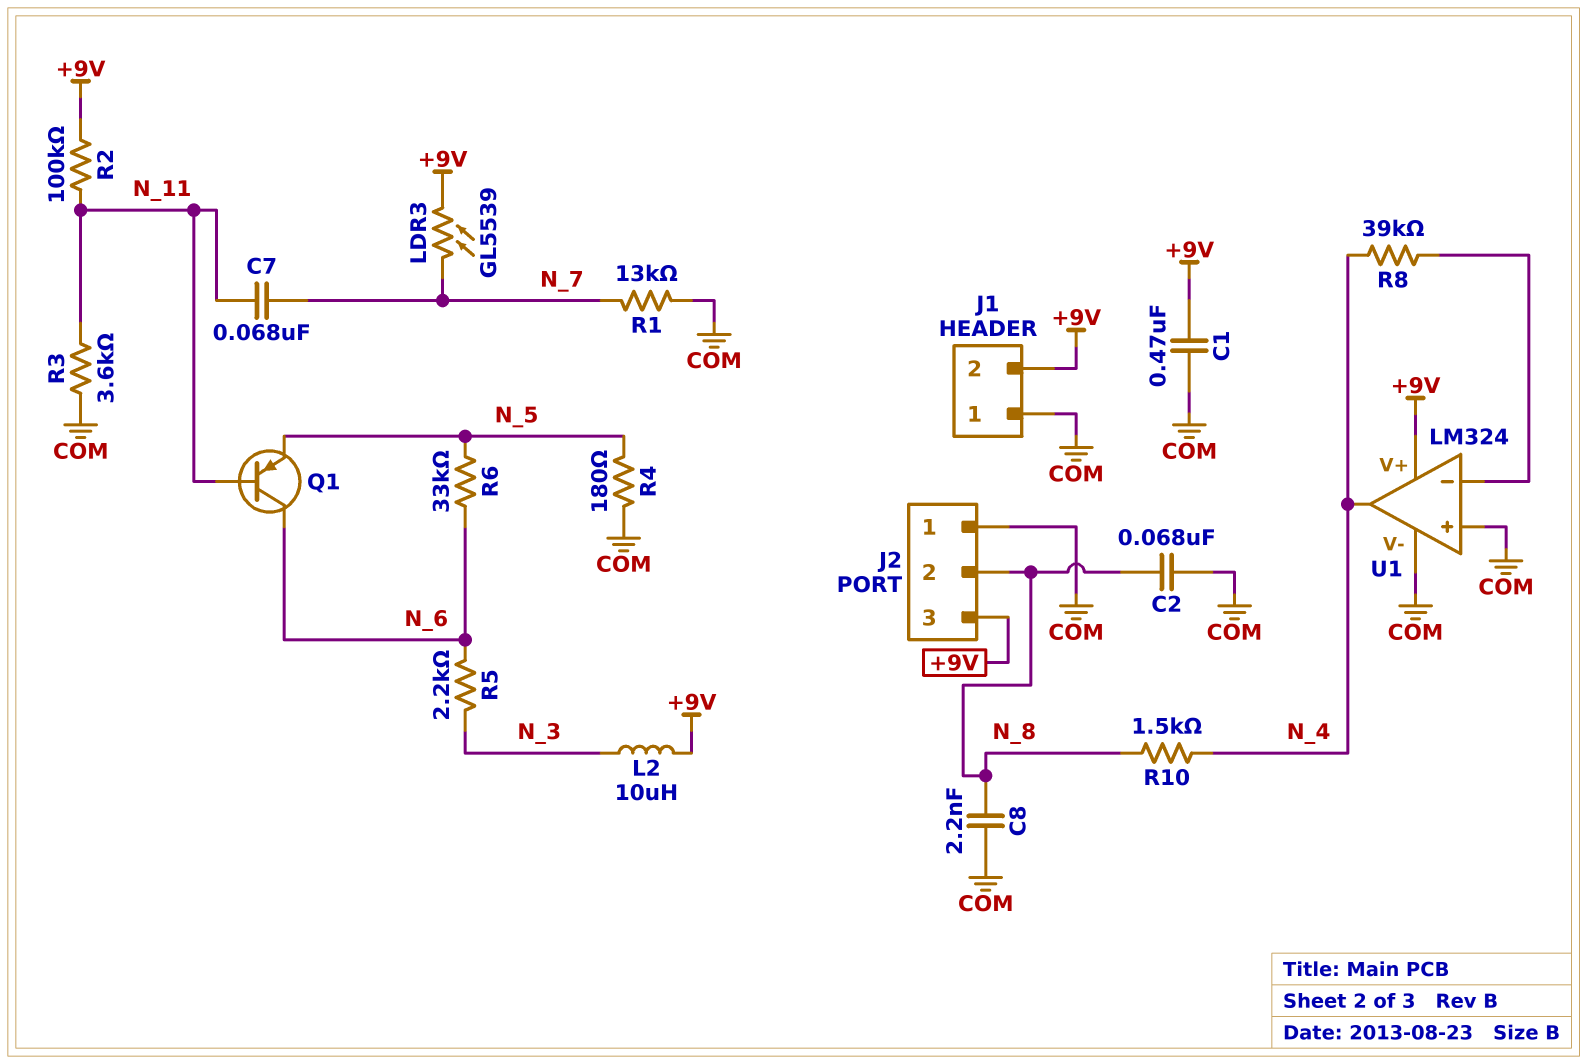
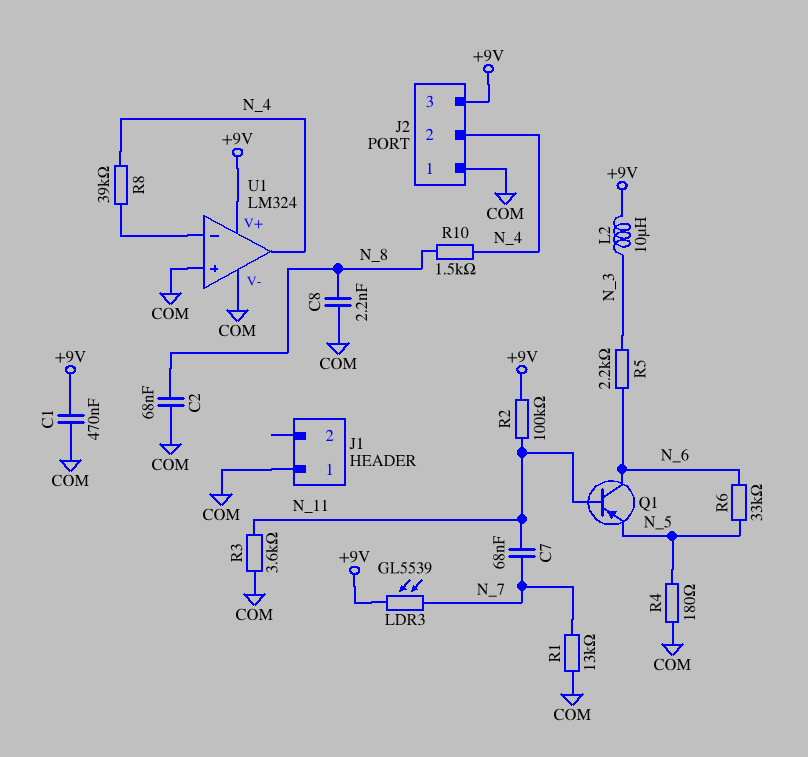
J1 pin 2: +9V -> none
J2 pin 2: N_8 -> N_4

